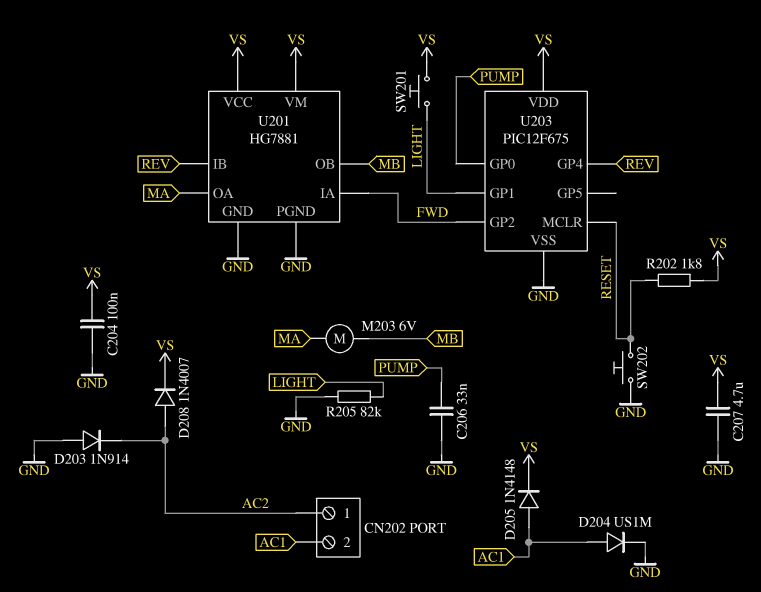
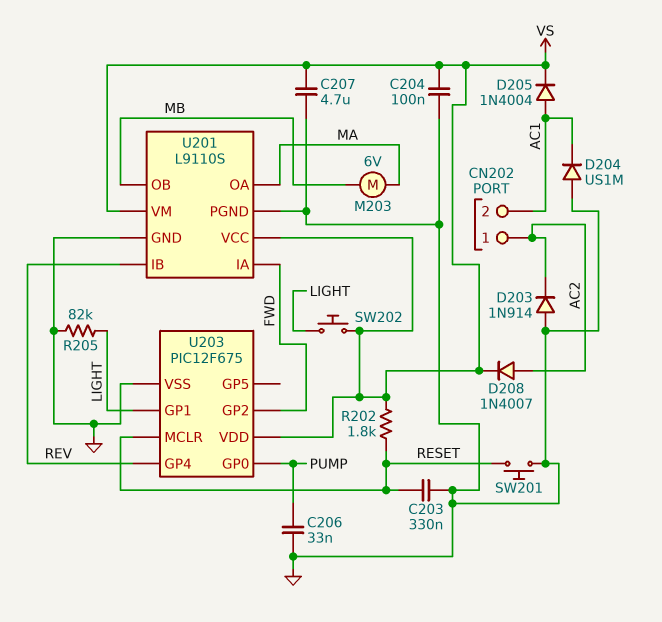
C203: none -> 330nF (GND, RESET)
D204: diode US1M (A AC1, K GND) -> diode US1M (A GND, K AC1)
D205: diode 1N4148 (A AC1, K VS) -> diode 1N4004 (A AC1, K VS)
SW201: button (LIGHT, VS) -> button (GND, RESET)
SW202: button (GND, RESET) -> button (LIGHT, VS)
U201: HG7881 -> L9110S

